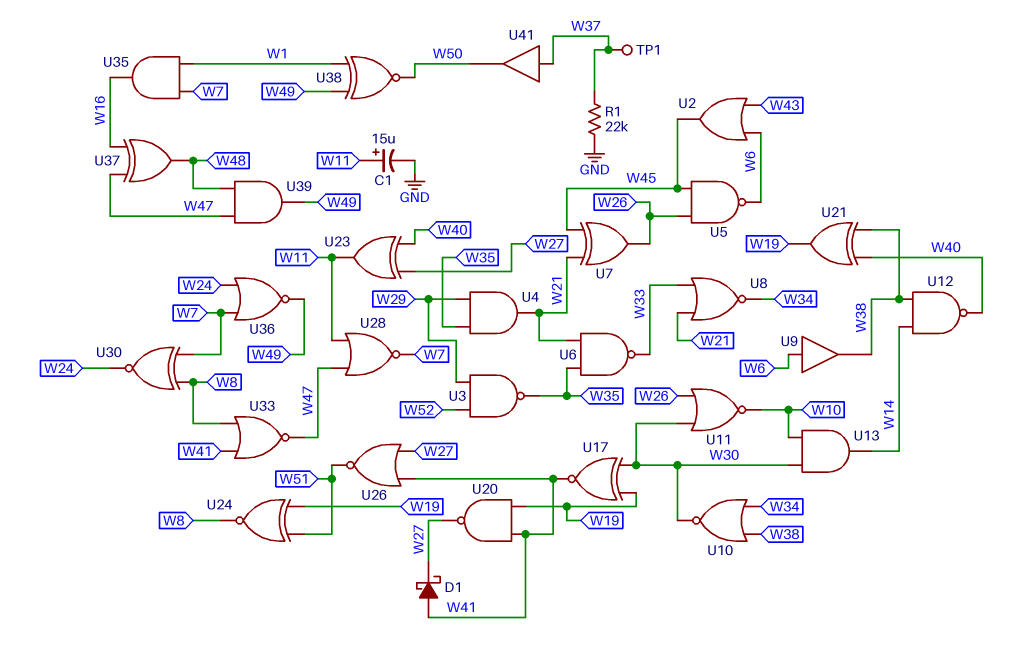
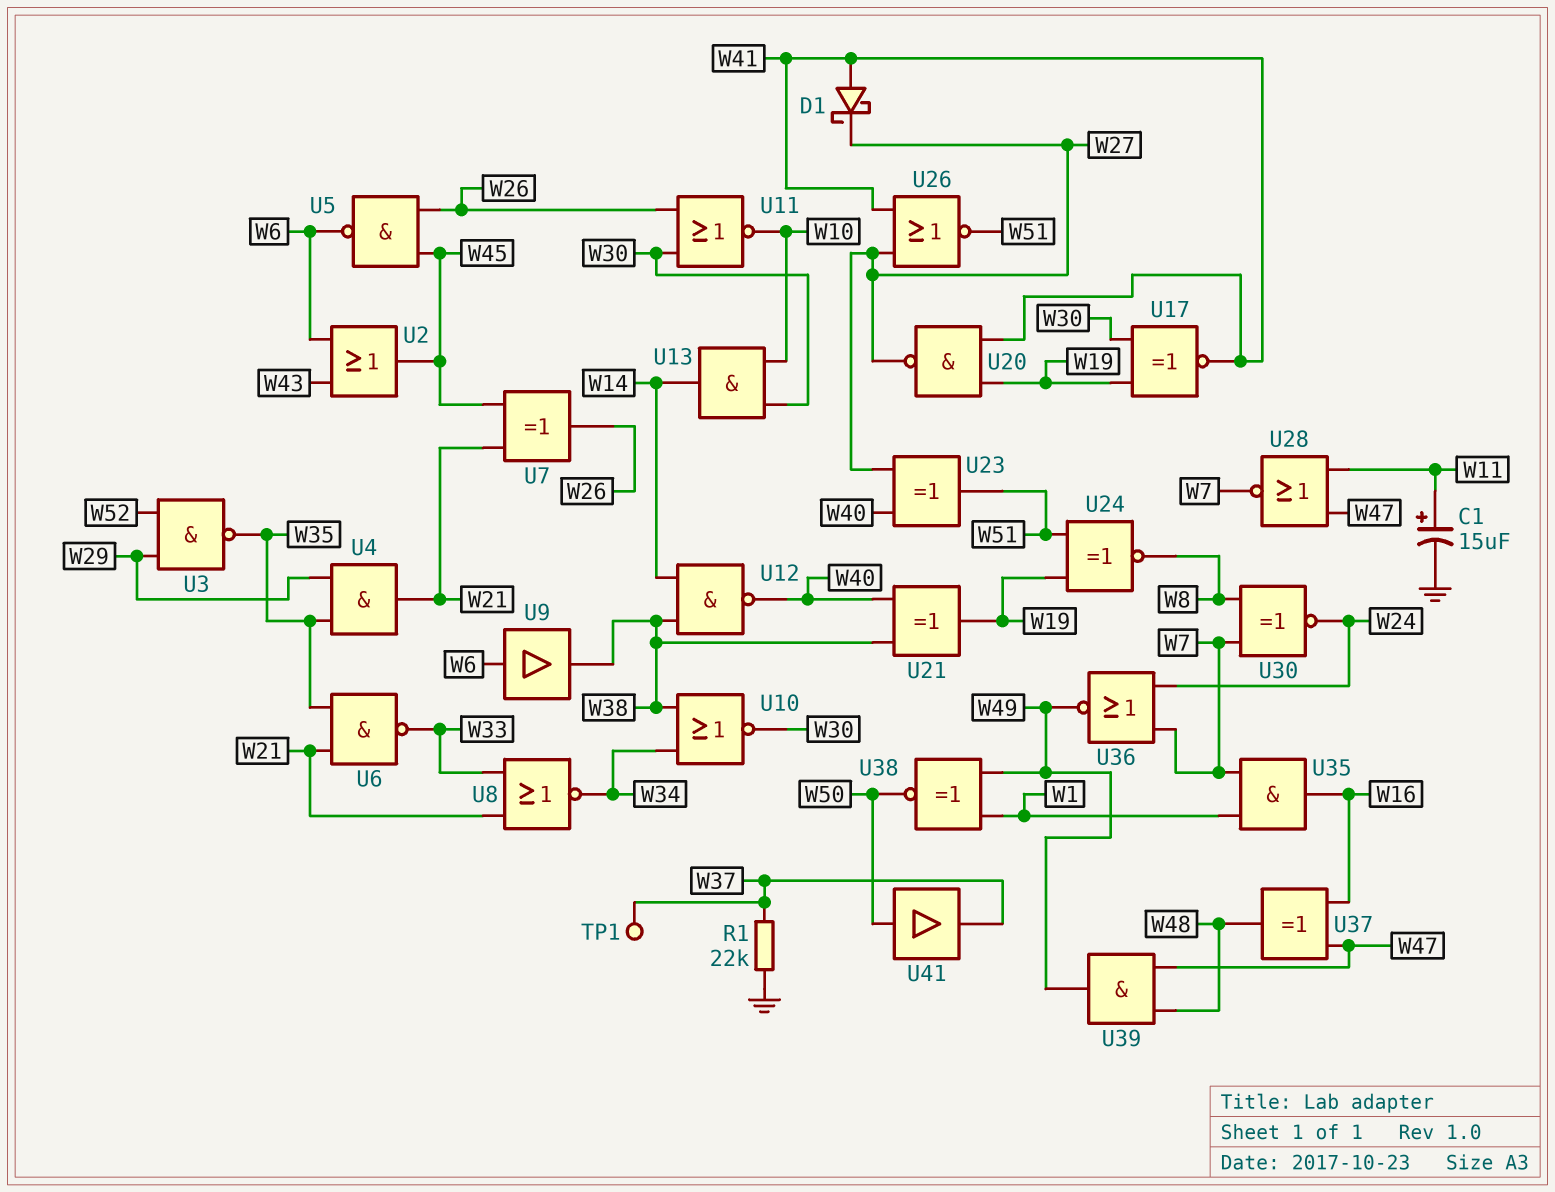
U23: XOR (in W27, in W40, out W11) -> XOR (in W27, in W40, out W51)
U33: NOR (in W8, in W41, out W47) -> none
U41: buffer (in W37, out W50) -> buffer (in W50, out W37)

